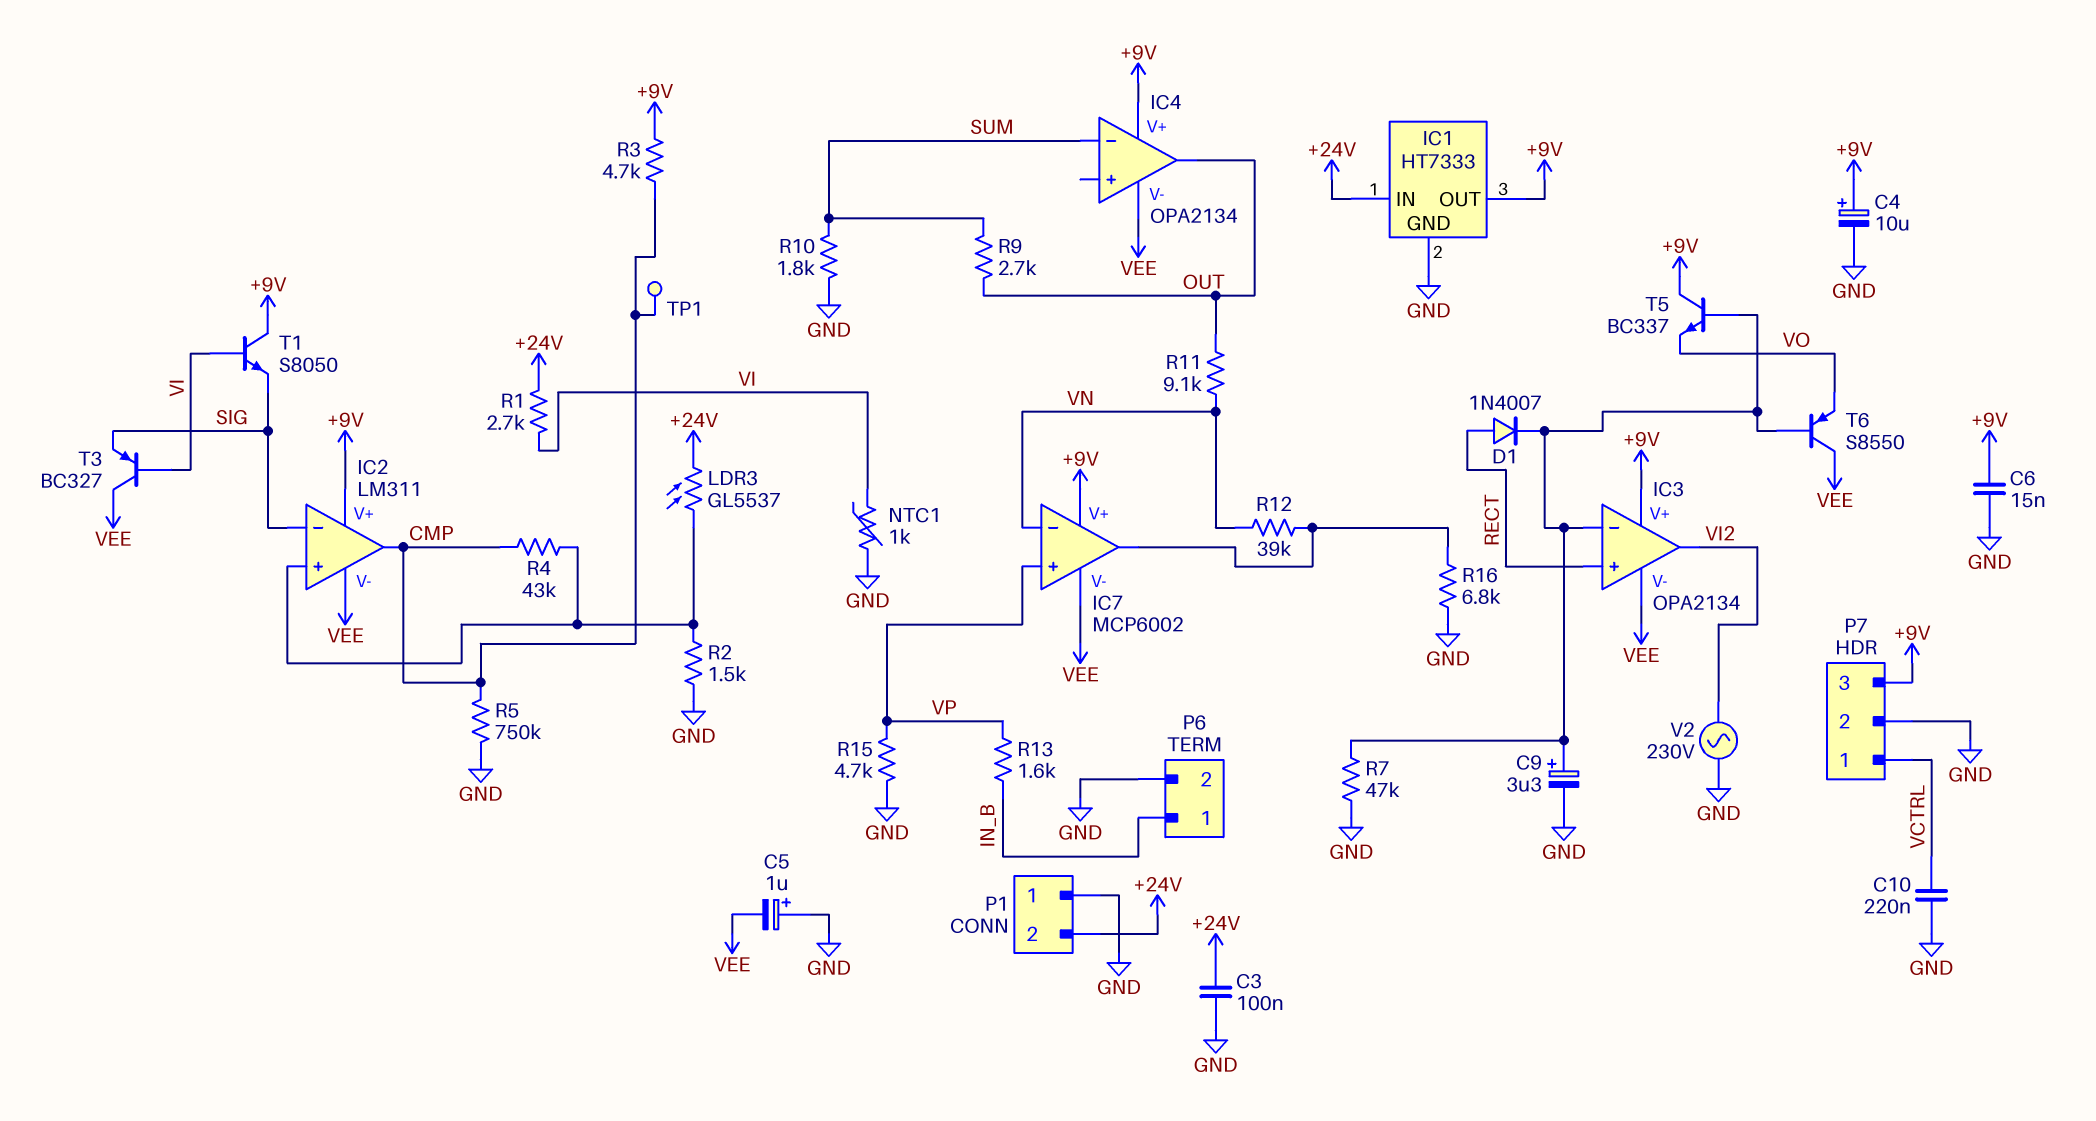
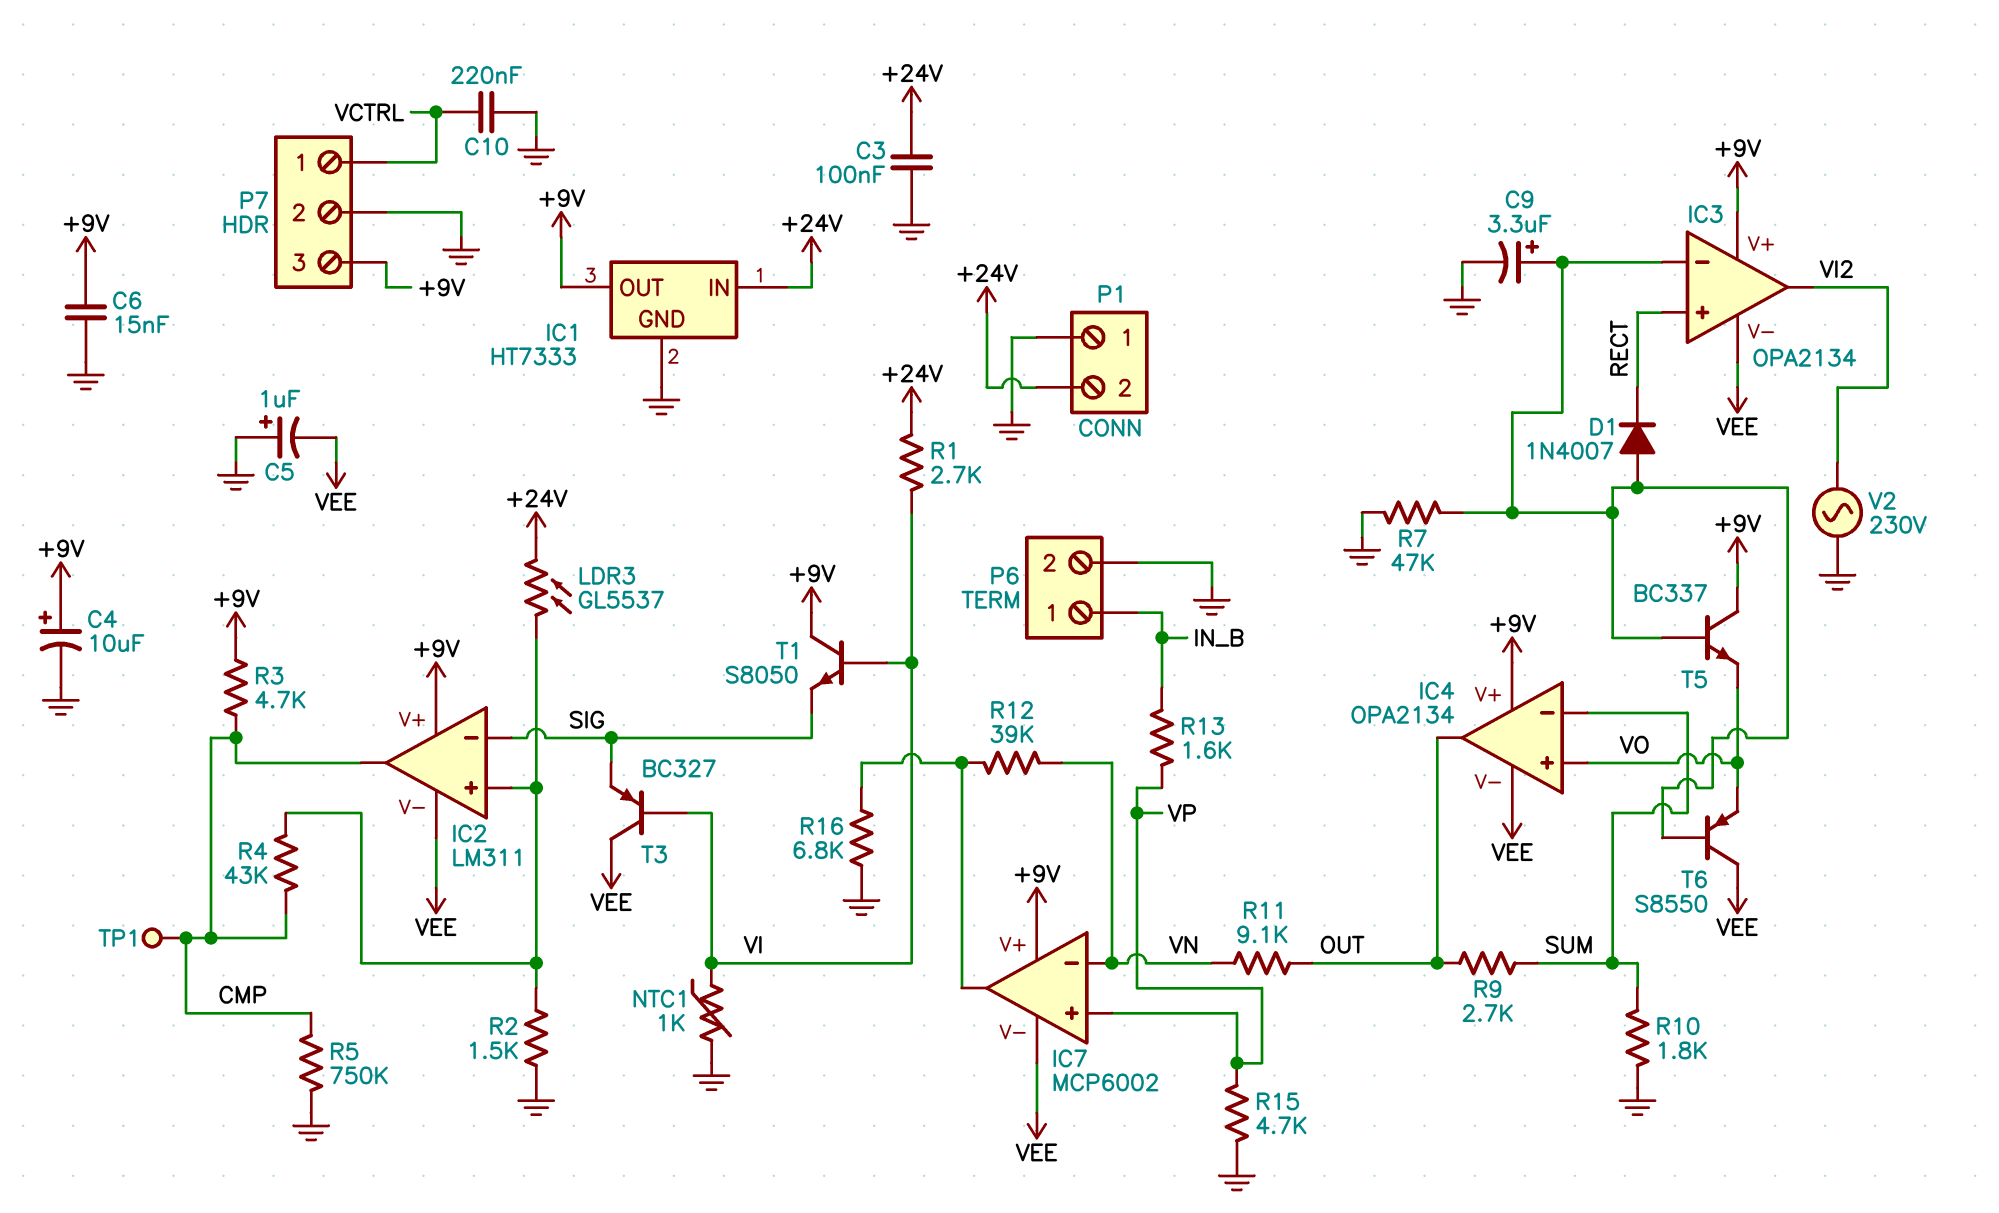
D1: diode 1N4007 (A RECT, K IC3/in-) -> diode 1N4007 (A IC3/in-, K RECT)
IC4 pin in+: none -> VO

